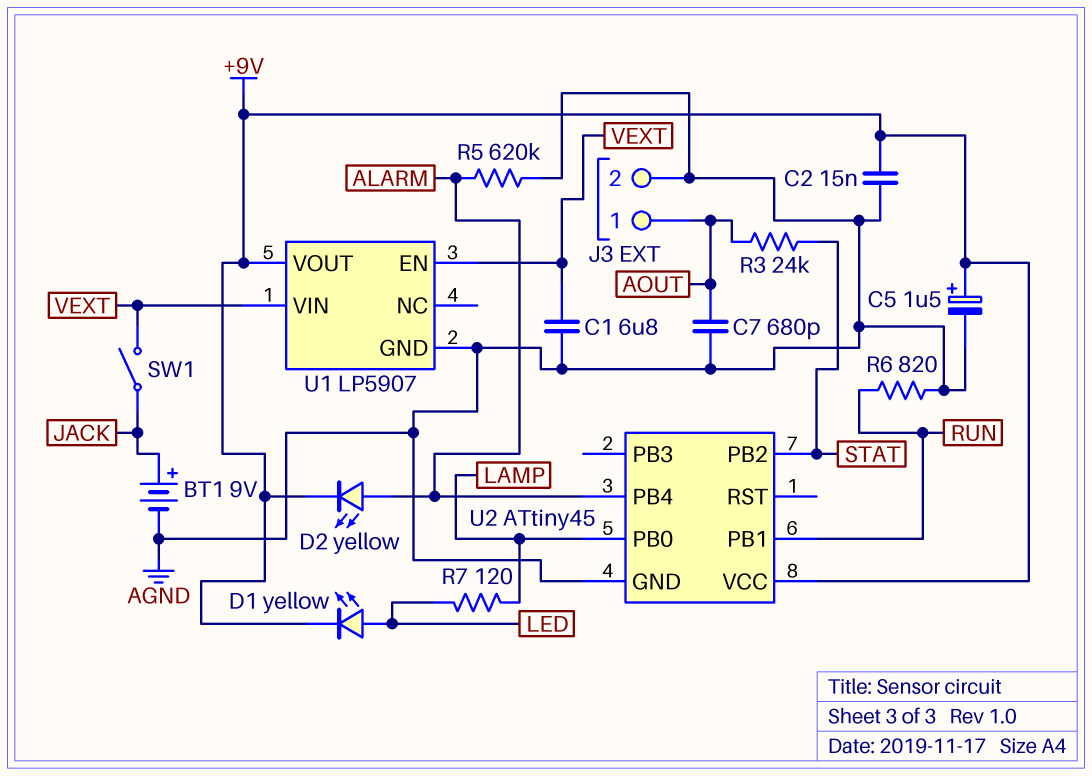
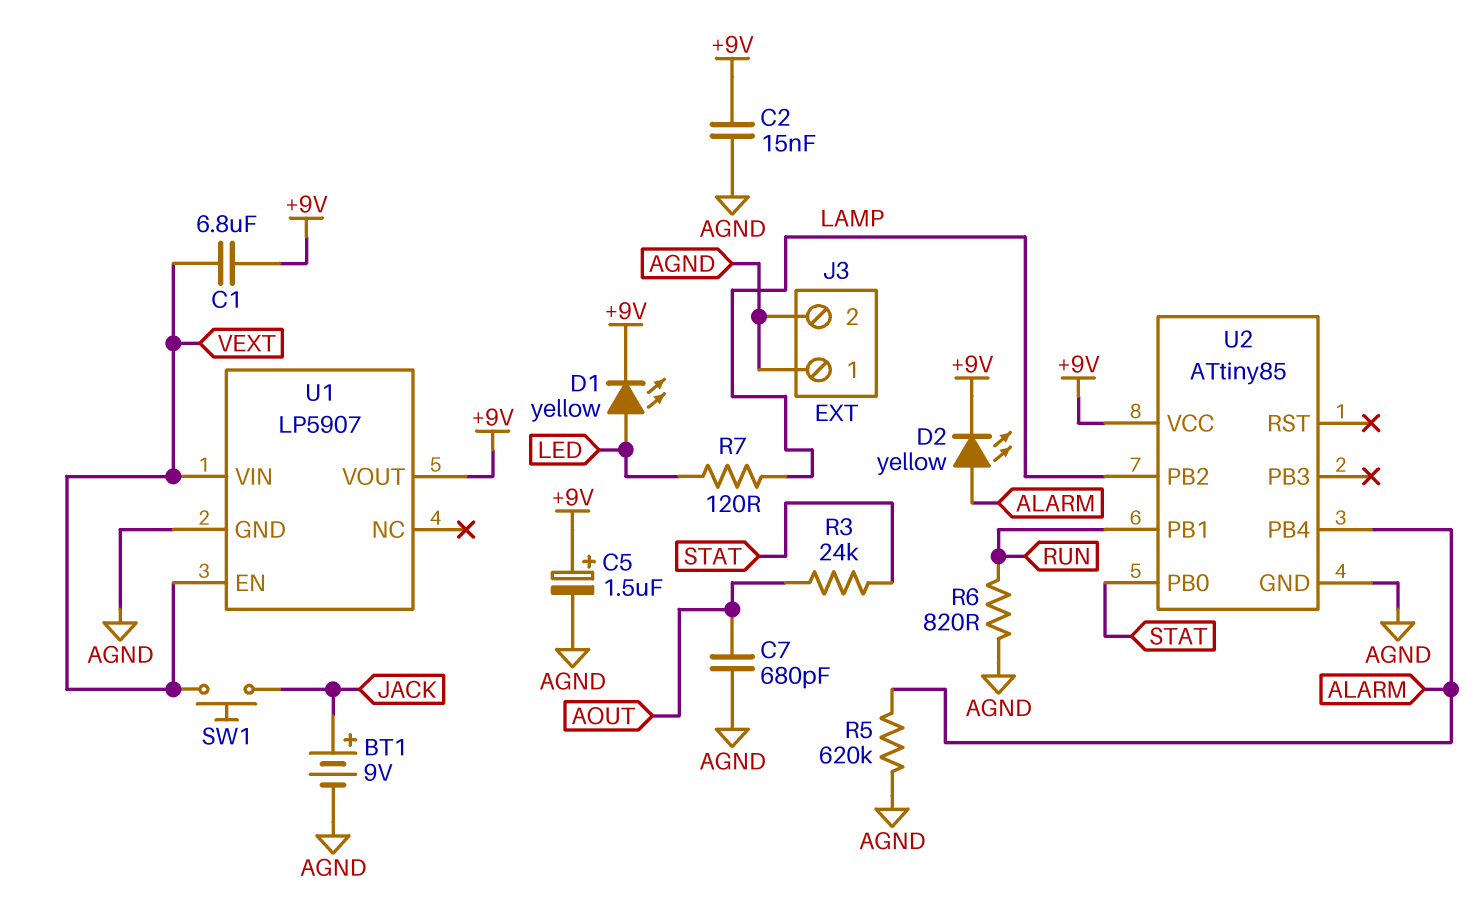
C1: 6.8uF (AGND, VEXT) -> 6.8uF (+9V, VEXT)
J3 pin 1: AOUT -> AGND
SW1: switch (JACK, VEXT) -> button (JACK, VEXT)
U2: ATtiny45 -> ATtiny85
U2 pin PB0: LAMP -> STAT
U2 pin PB2: STAT -> LAMP

